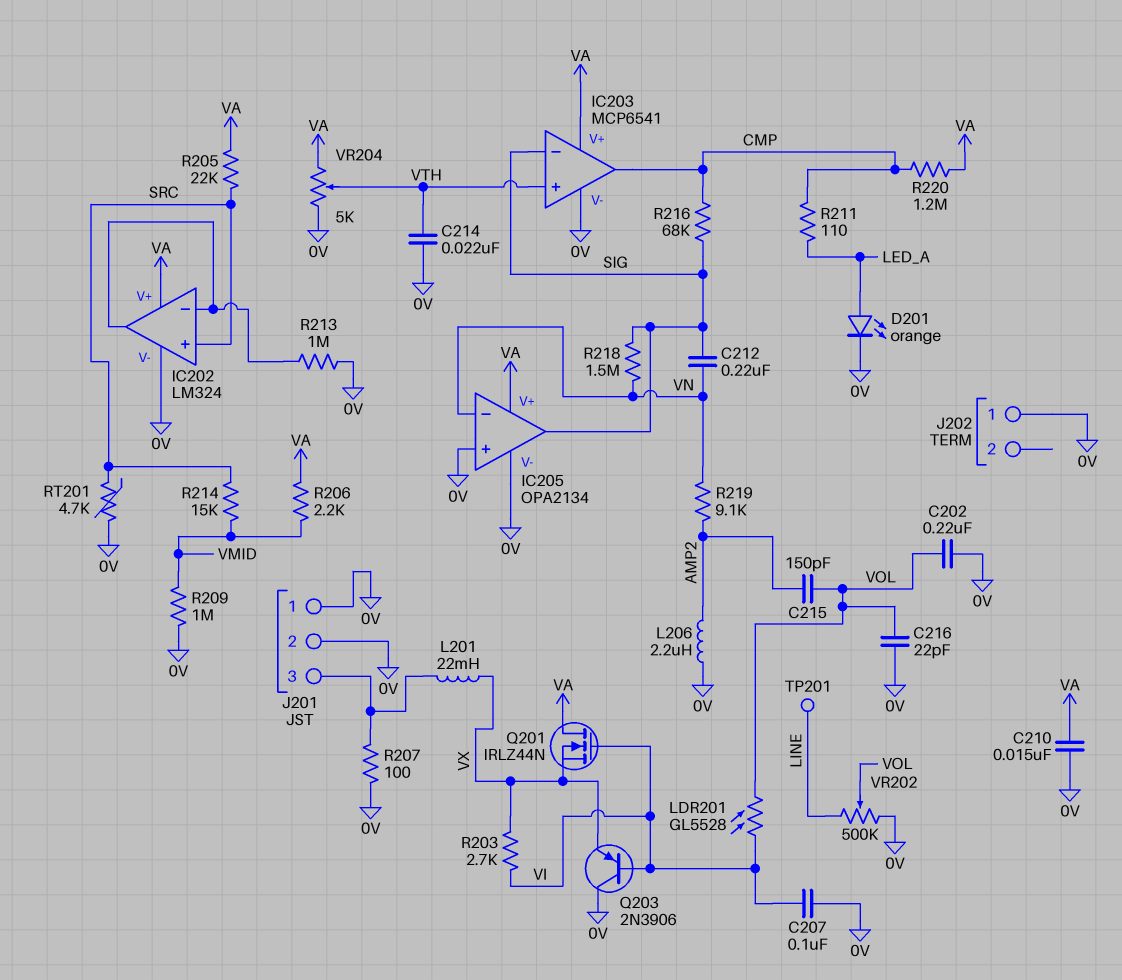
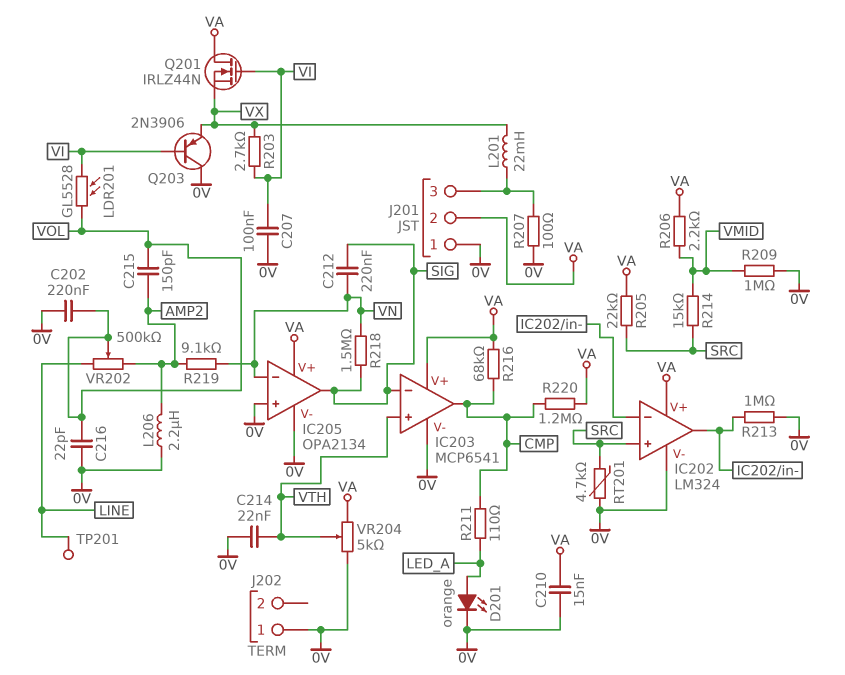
J201 pin 2: 0V -> VA
R216: 68k (CMP, SIG) -> 68k (CMP, VA)
VR202: 500k (0V, LINE, wiper VOL) -> 500k (AMP2, LINE, wiper VOL)

